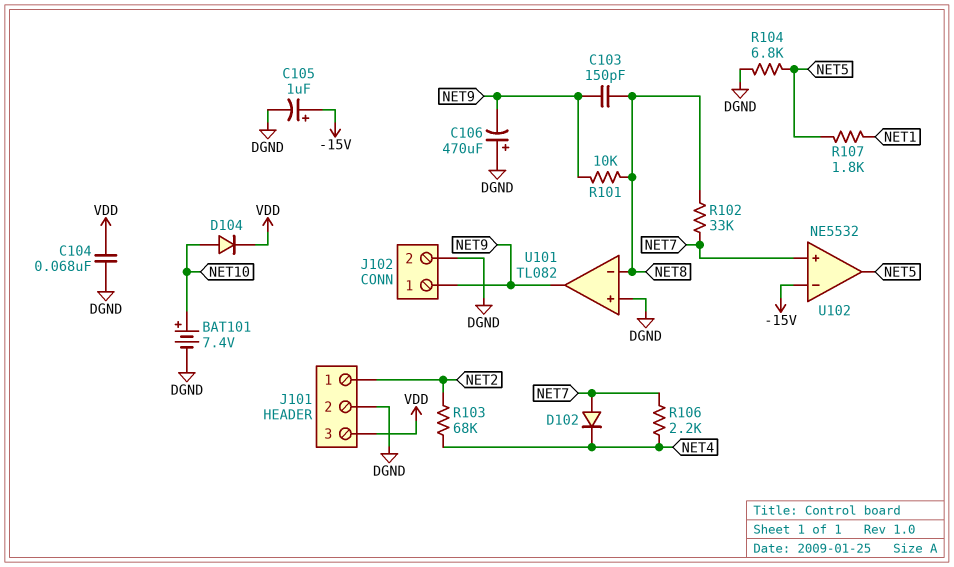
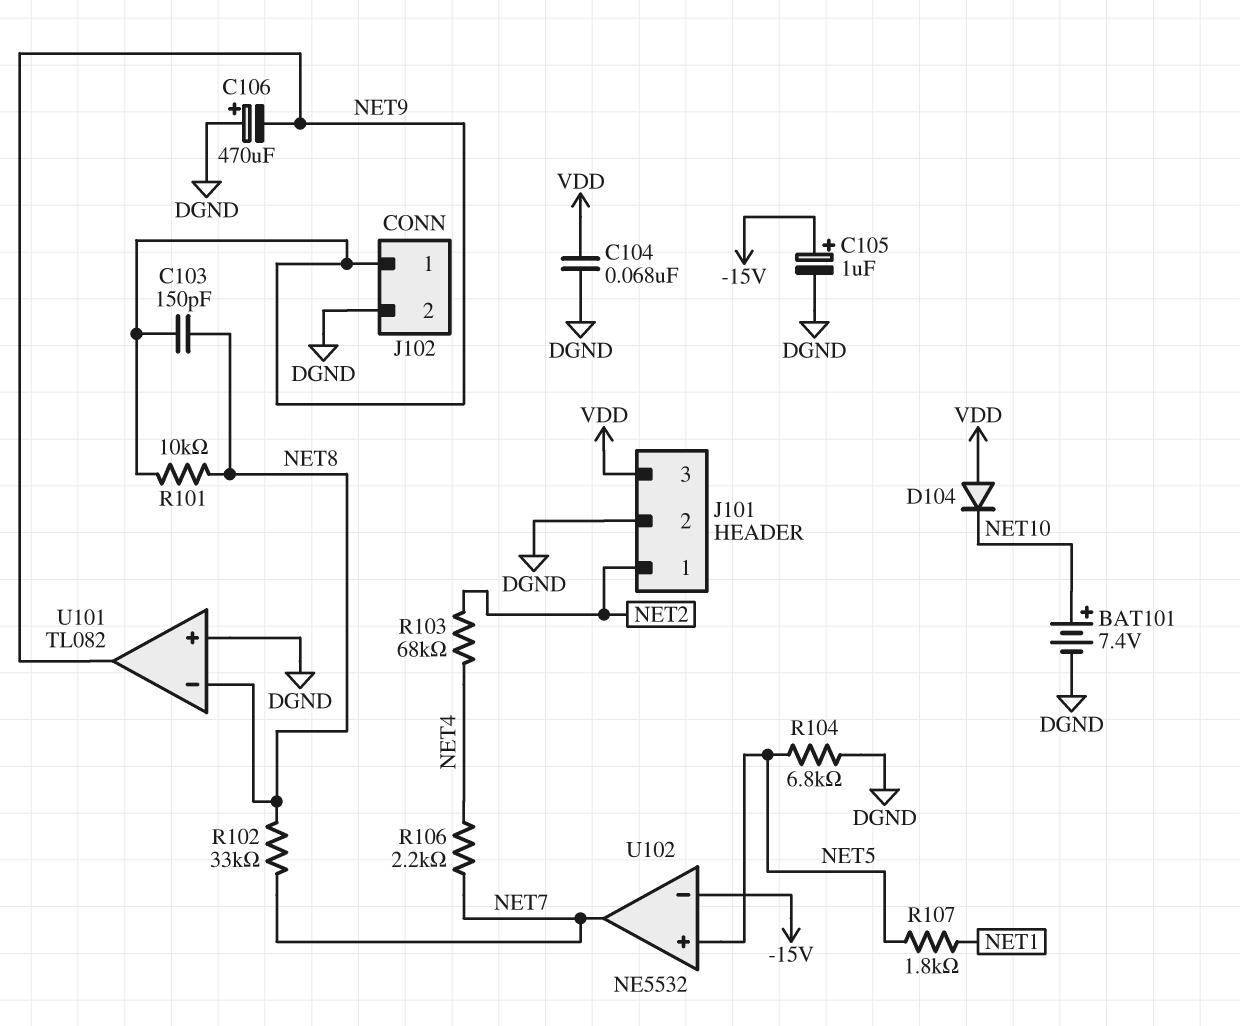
D102: diode (A NET7, K NET4) -> none
D104: diode (A NET10, K VDD) -> diode (A VDD, K NET10)
U102 pin in+: NET7 -> NET5
U102 pin out: NET5 -> NET7

